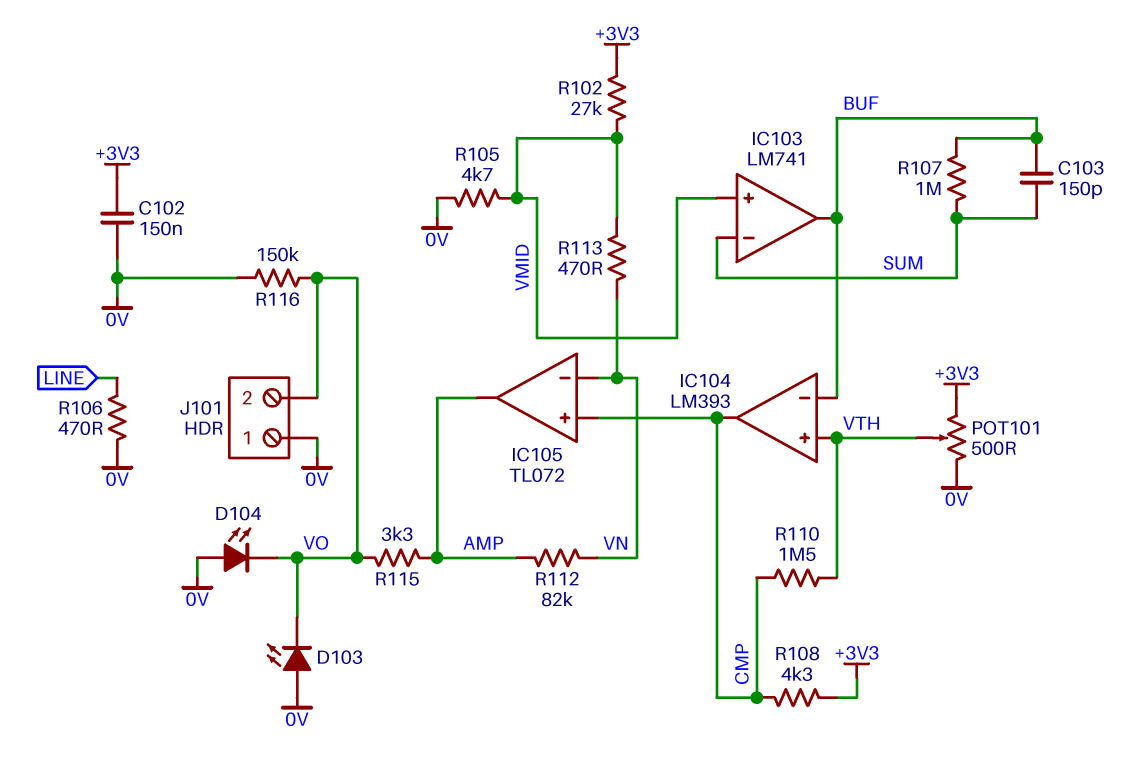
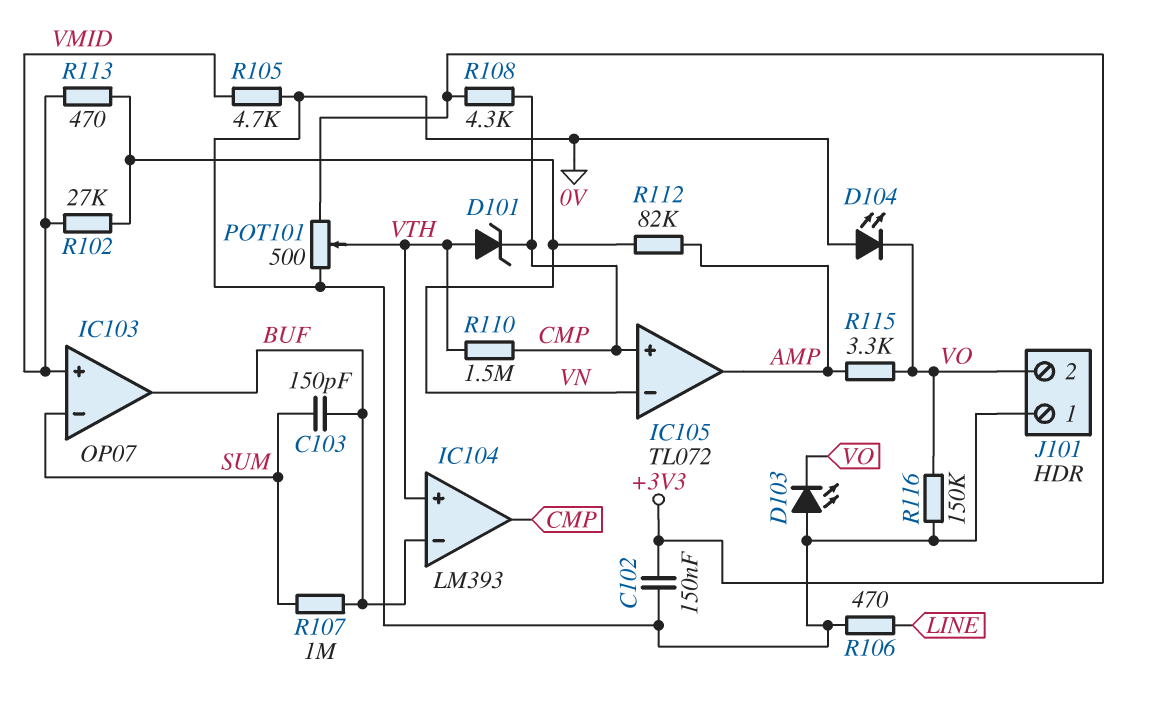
D101: none -> zener (A VTH, K CMP)
IC103: LM741 -> OP07
R102: 27k (+3V3, VMID) -> 27k (VMID, VN)

